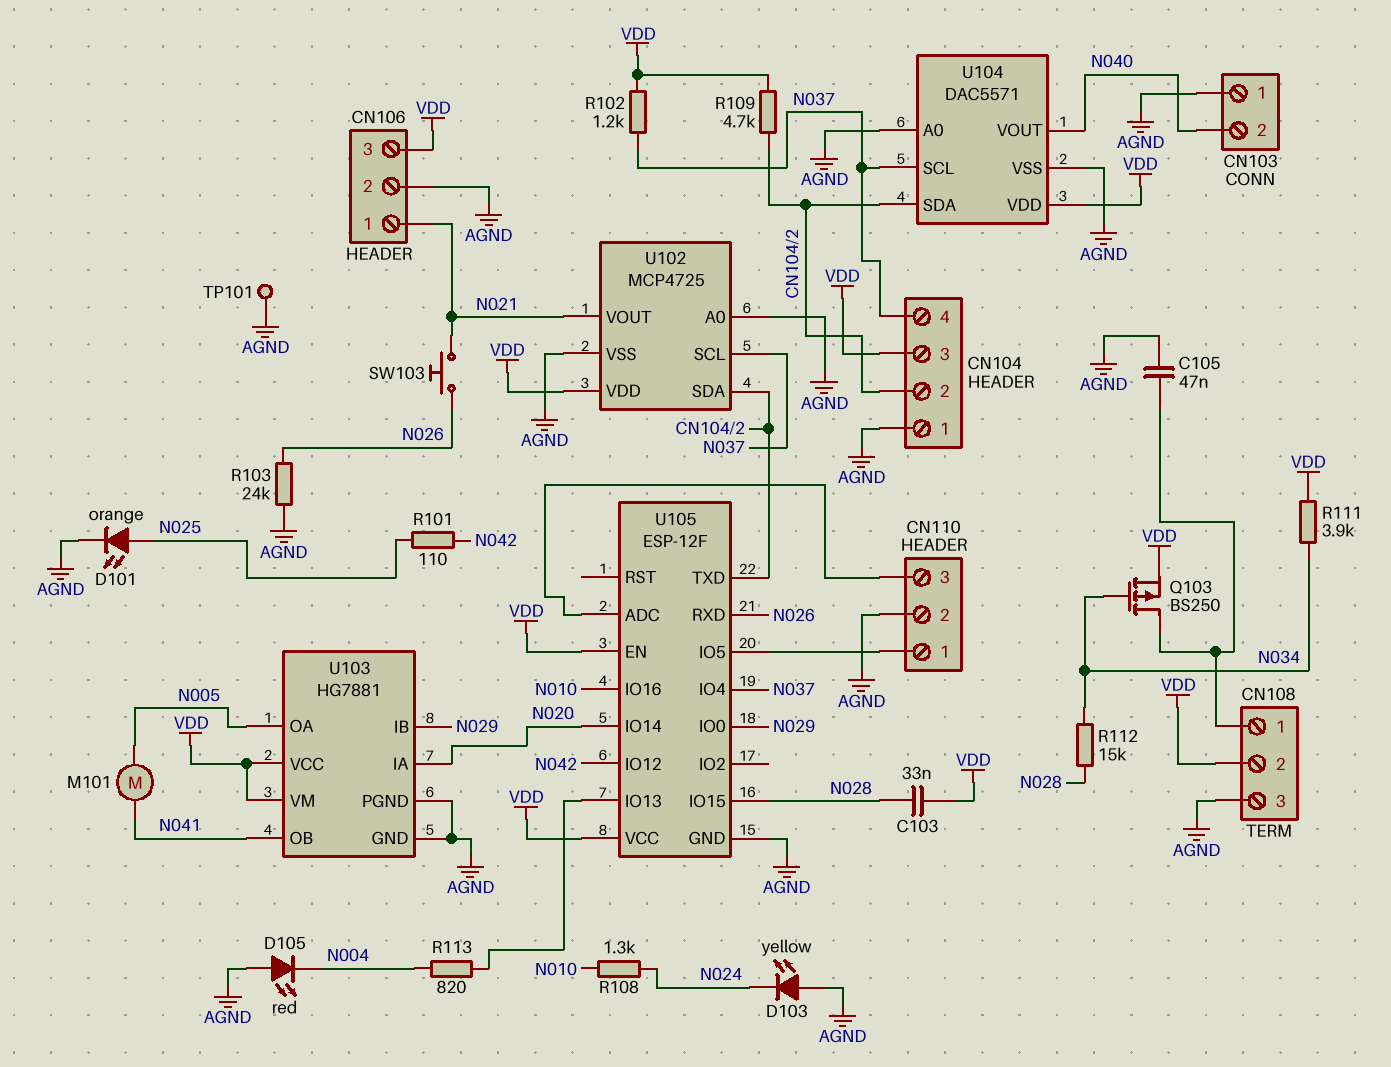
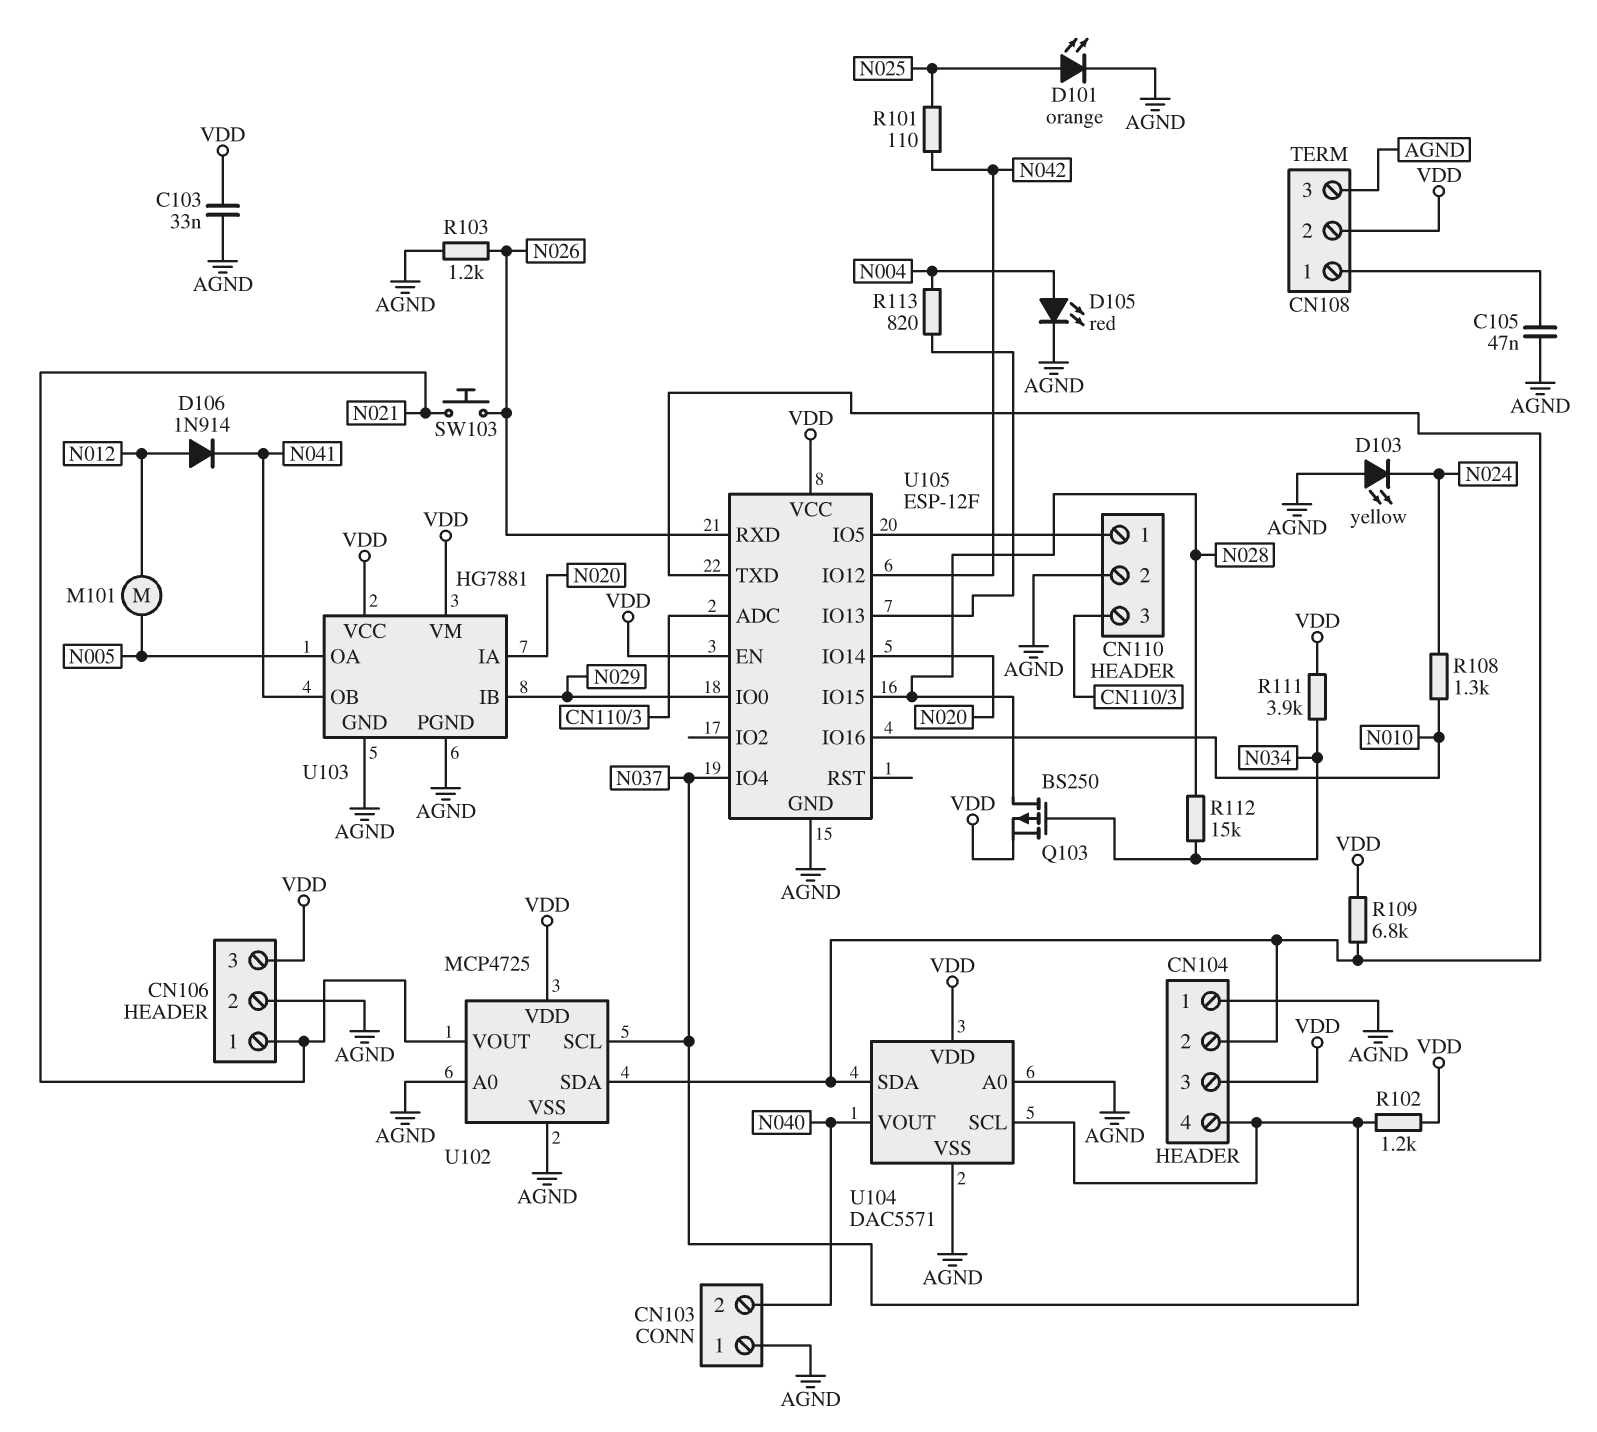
C103: 33nF (N028, VDD) -> 33nF (AGND, VDD)
D105: LED red (A AGND, K N004) -> LED red (A N004, K AGND)
D106: none -> diode 1N914 (A N012, K N041)
M101: motor (N005, N041) -> motor (N005, N012)
Q103: PMOS BS250 (G N034, D CN108/1, S VDD) -> PMOS BS250 (G N034, D N028, S VDD)
R103: 24k (AGND, N026) -> 1.2k (AGND, N026)
R109: 4.7k (CN104/2, VDD) -> 6.8k (CN104/2, VDD)
TP101: test point (AGND) -> none

